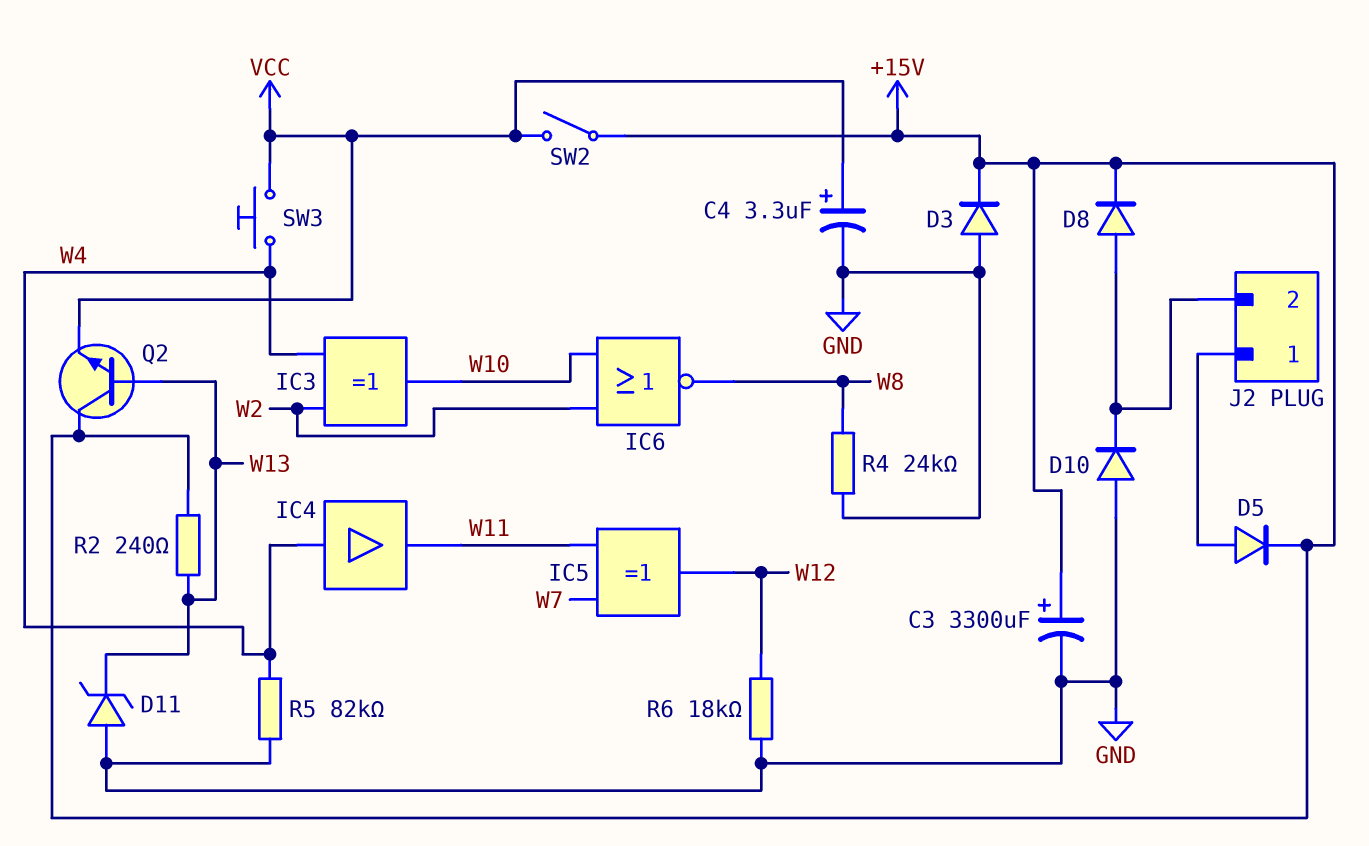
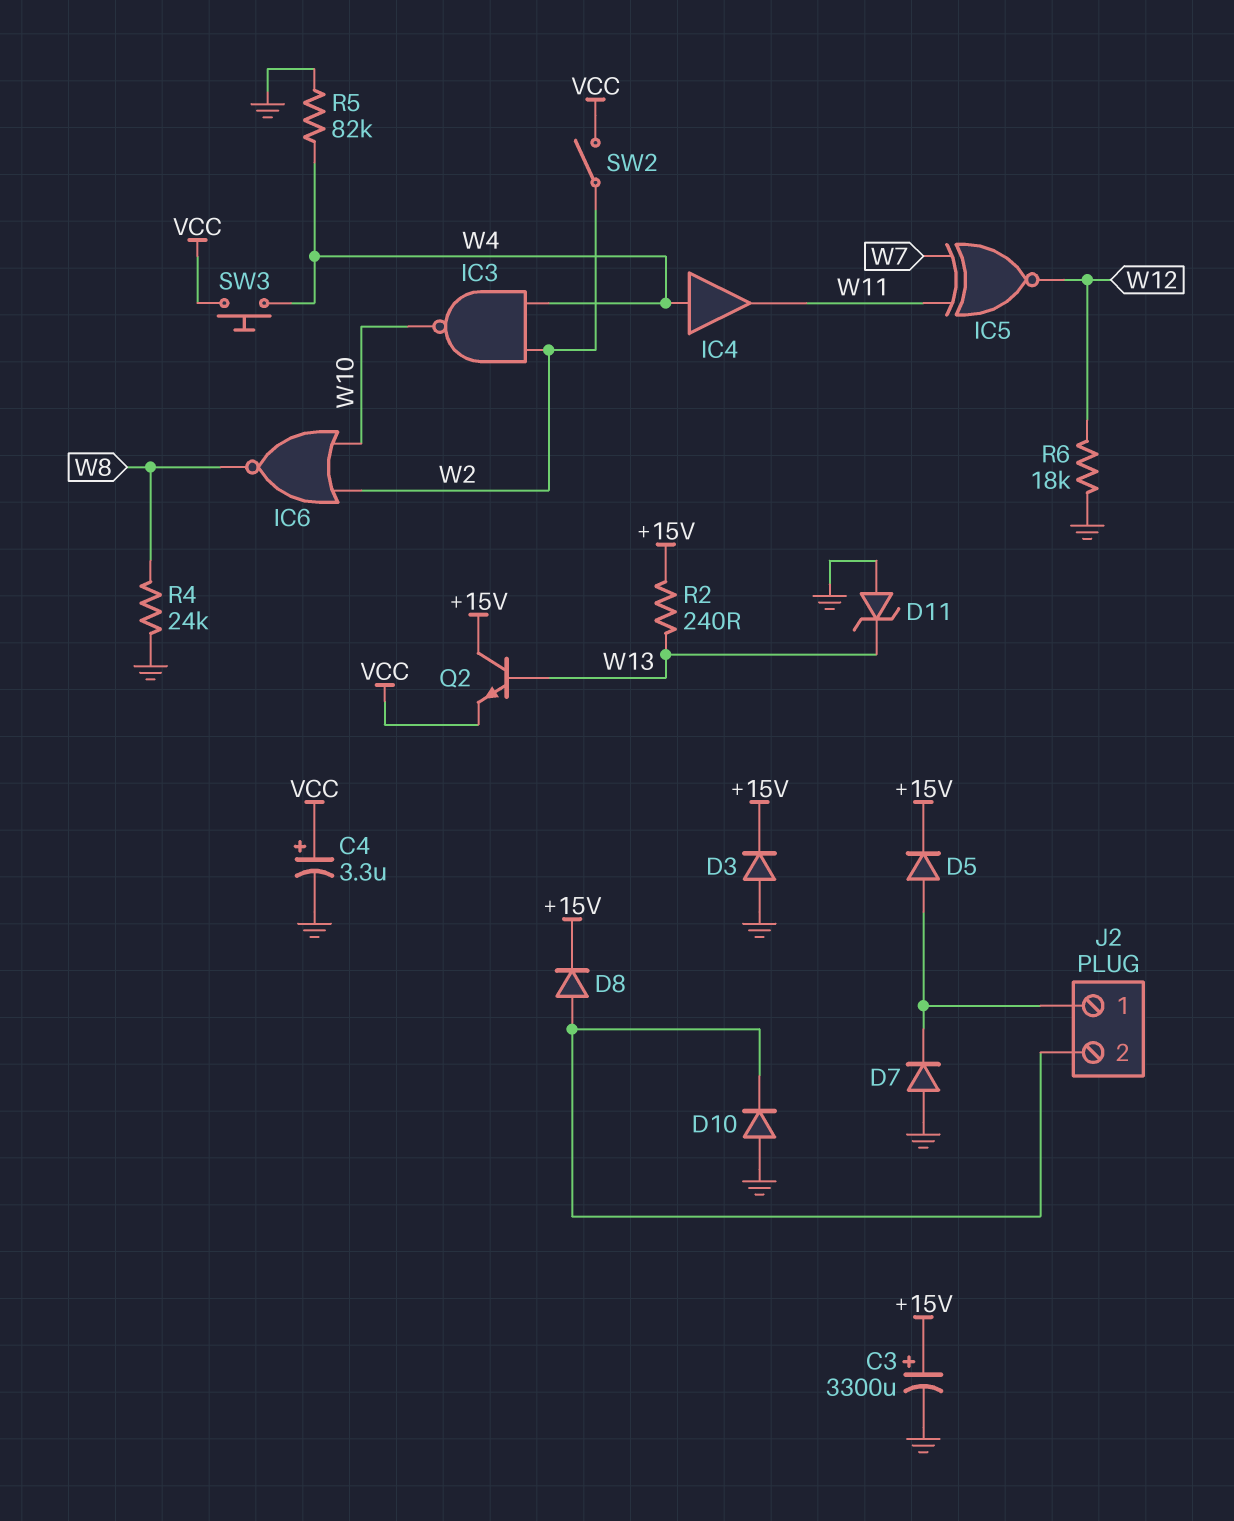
D7: none -> diode (A GND, K J2/1)
IC3: XOR (in W2, in W4, out W10) -> NAND (in W2, in W4, out W10)
IC5: XOR (in W7, in W11, out W12) -> XNOR (in W7, in W11, out W12)
SW2: switch (+15V, VCC) -> switch (VCC, W2)

